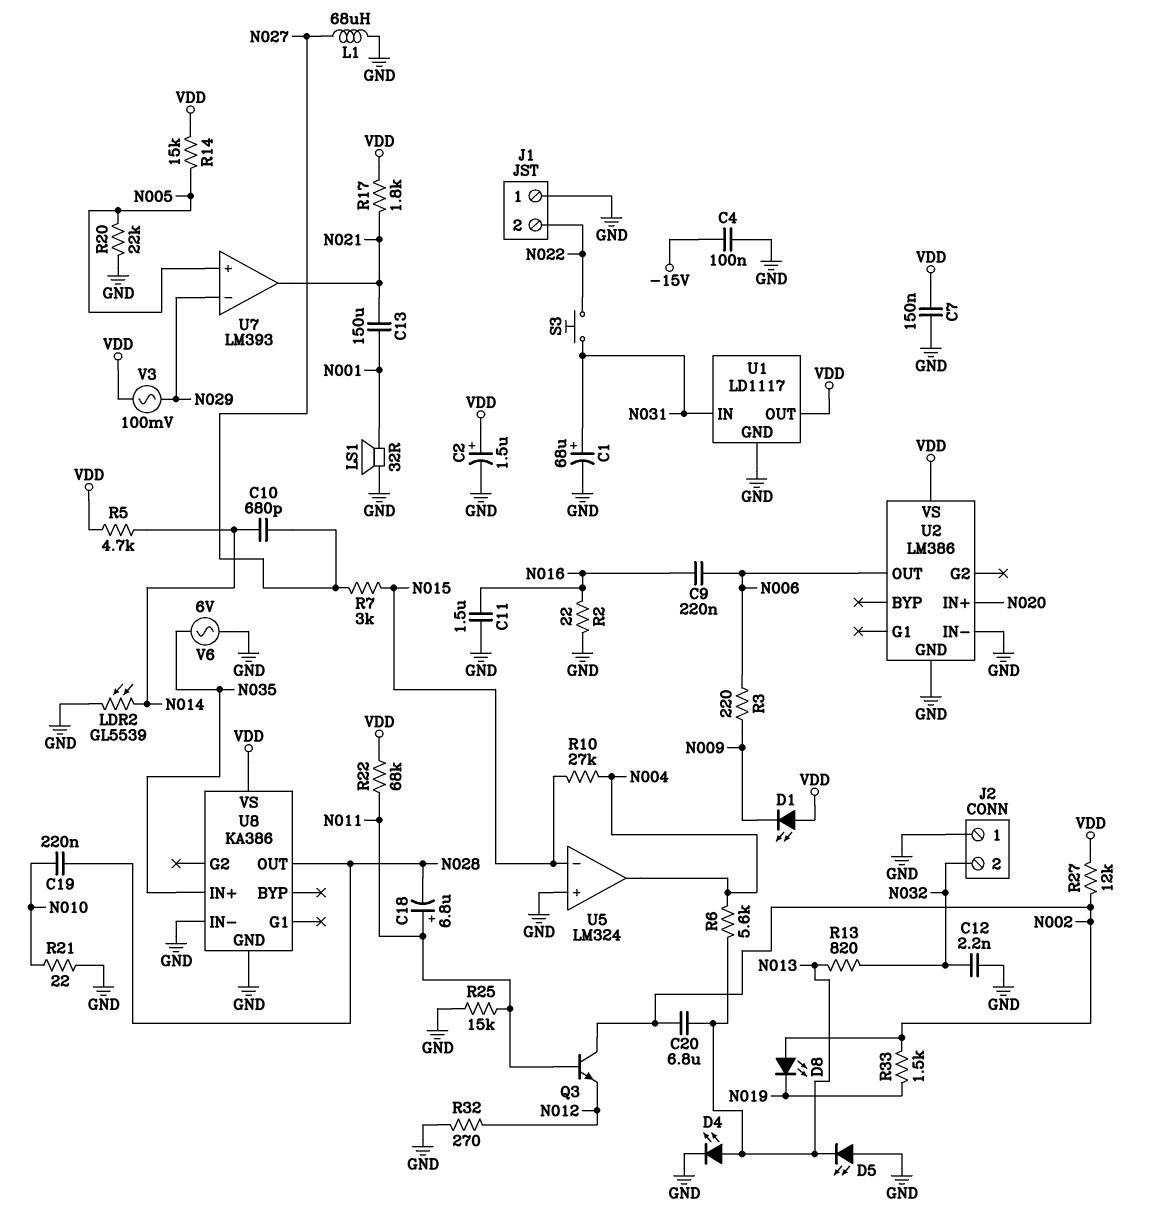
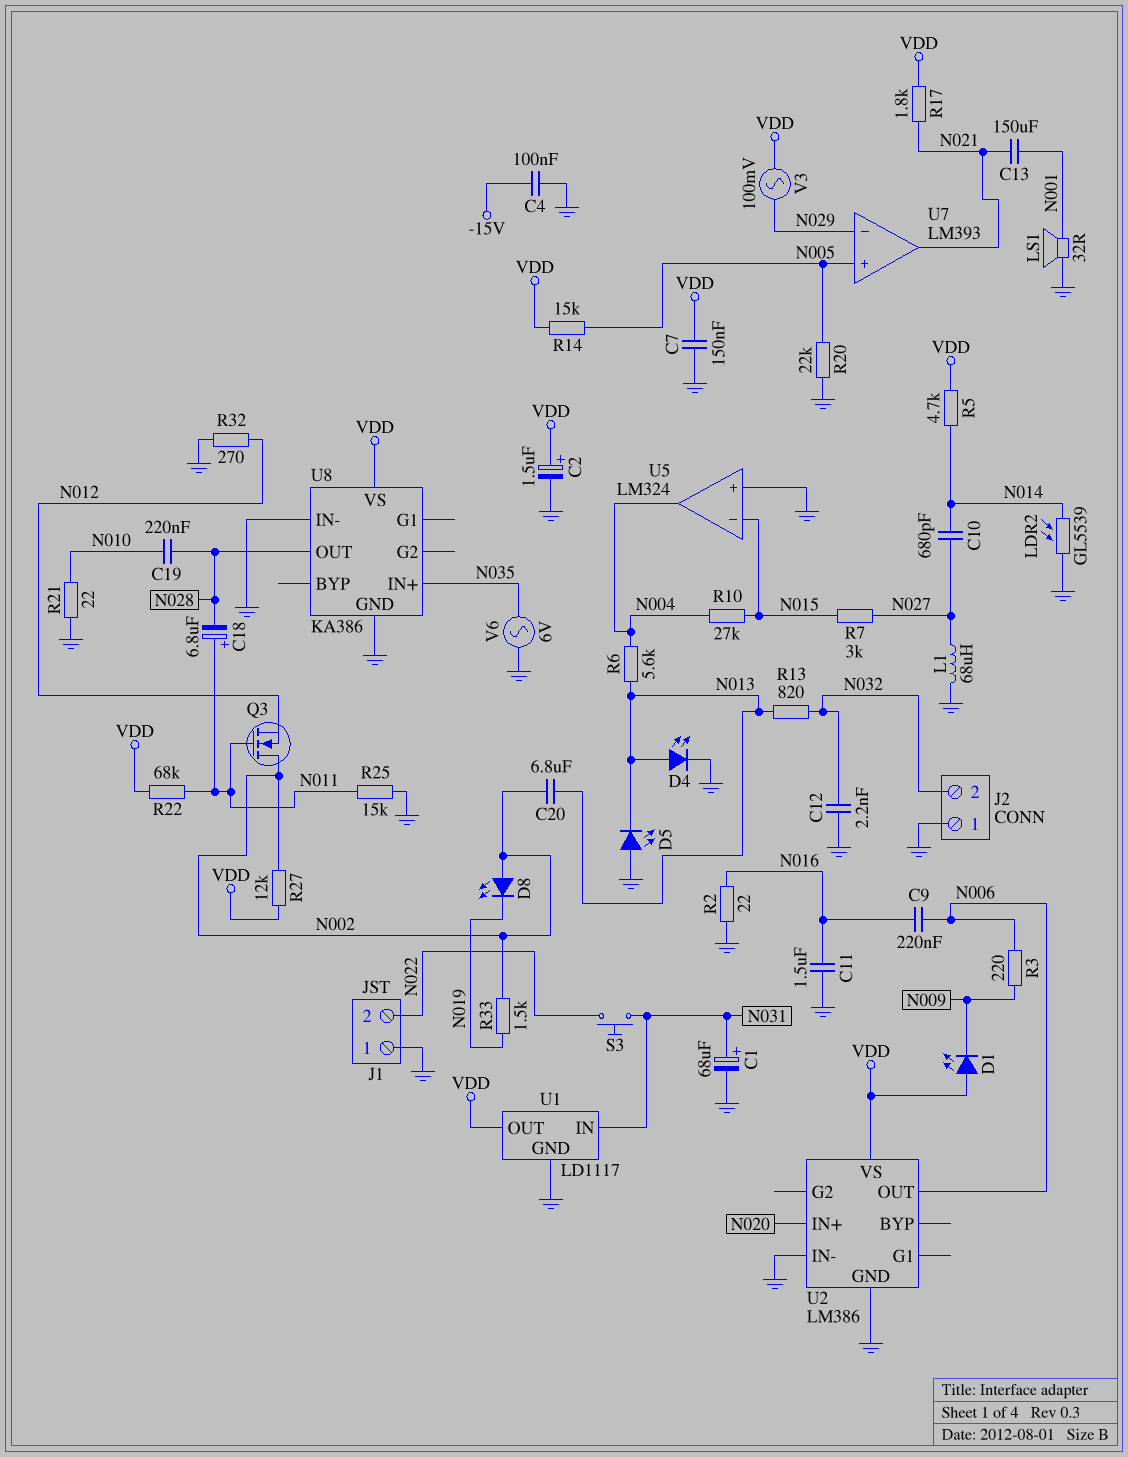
Q3: NPN (B N011, C N002, E N012) -> NMOS (G N011, D N002, S N012)

